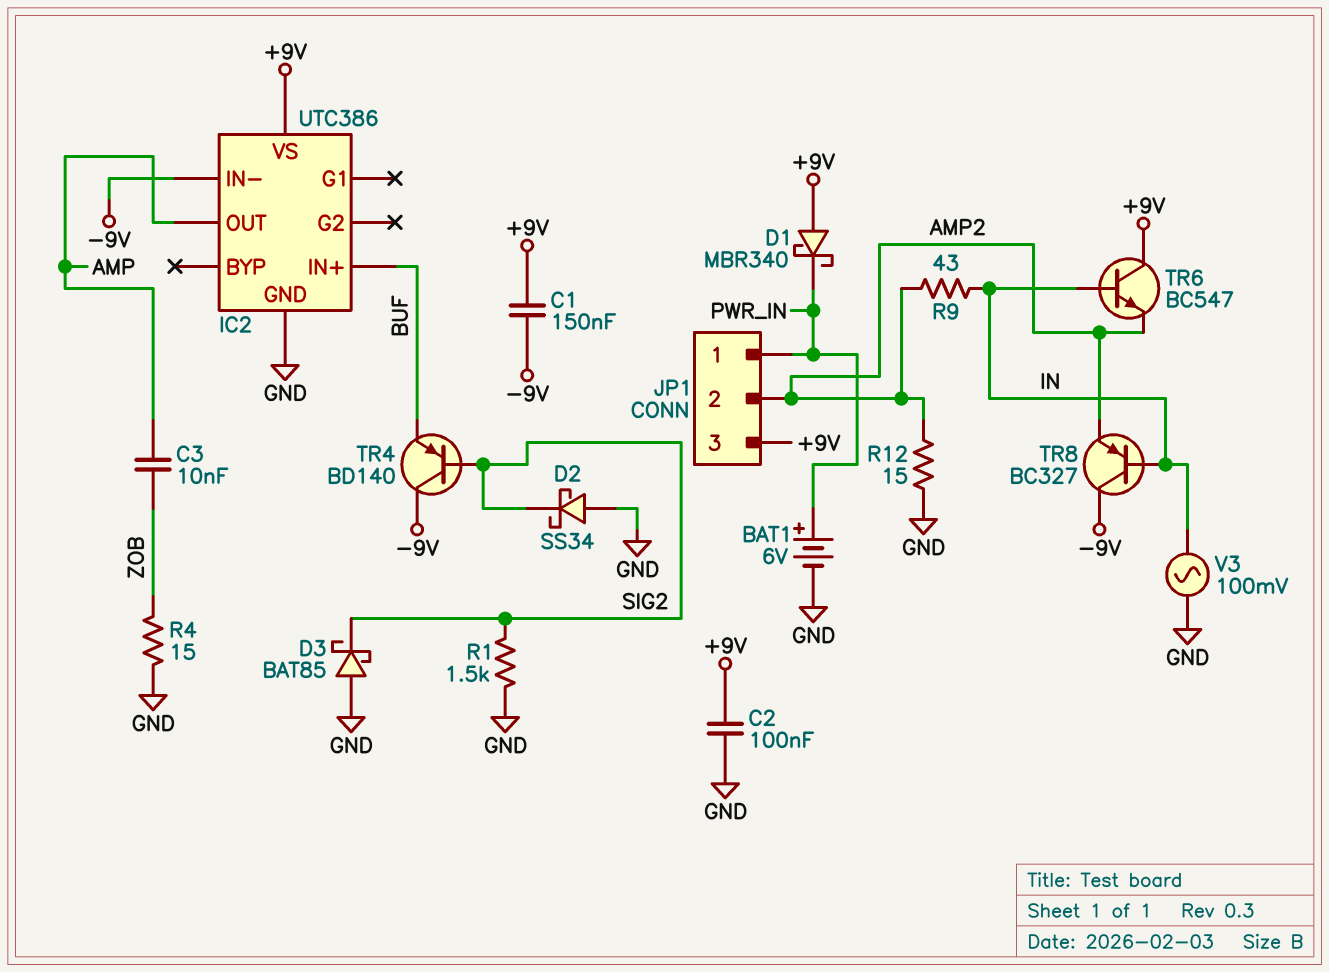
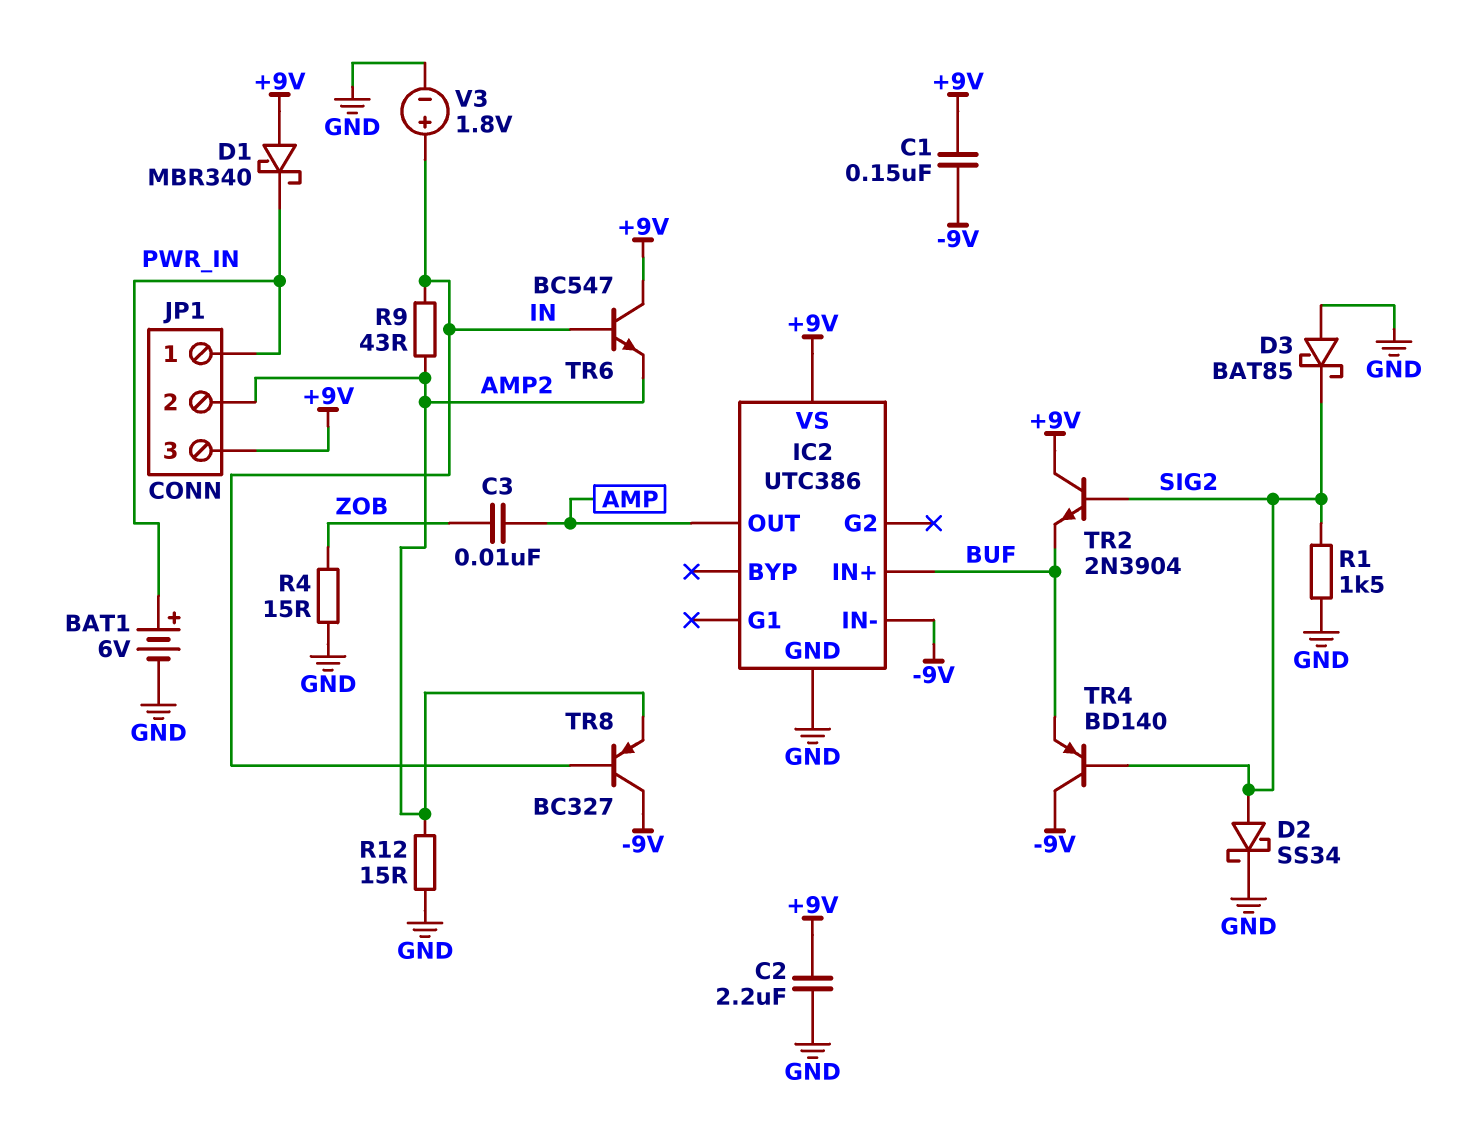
C2: 100nF (+9V, GND) -> 2.2uF (+9V, GND)
D2: schottky SS34 (A GND, K SIG2) -> schottky SS34 (A SIG2, K GND)
TR2: none -> NPN 2N3904 (B SIG2, C +9V, E BUF)
V3: AC 100mV (GND, IN) -> 1.8V (plus IN, minus GND)

